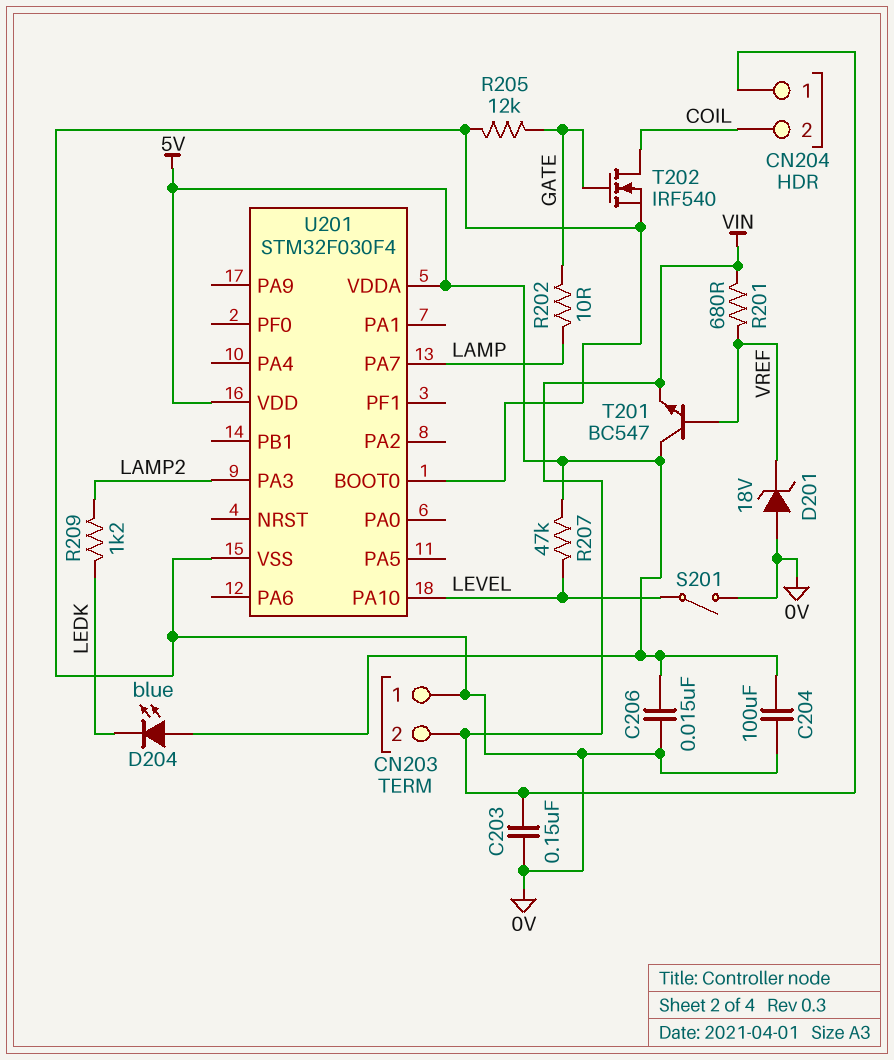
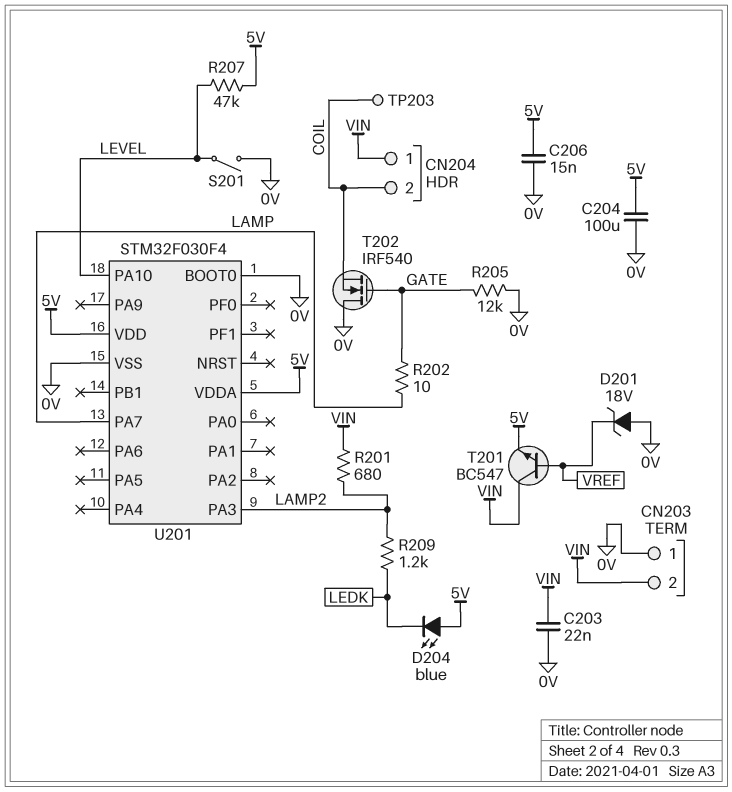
C203: 150nF (0V, VIN) -> 22nF (0V, VIN)
R201: 680 (VIN, VREF) -> 680 (LAMP2, VIN)
T201: NPN BC547 (B VREF, C 5V, E VIN) -> NPN BC547 (B VREF, C VIN, E 5V)
T202: NMOS IRF540 (G GATE, D COIL, S 0V) -> NMOS IRF540 (G GATE, D 0V, S COIL)
TP203: none -> test point (COIL)

